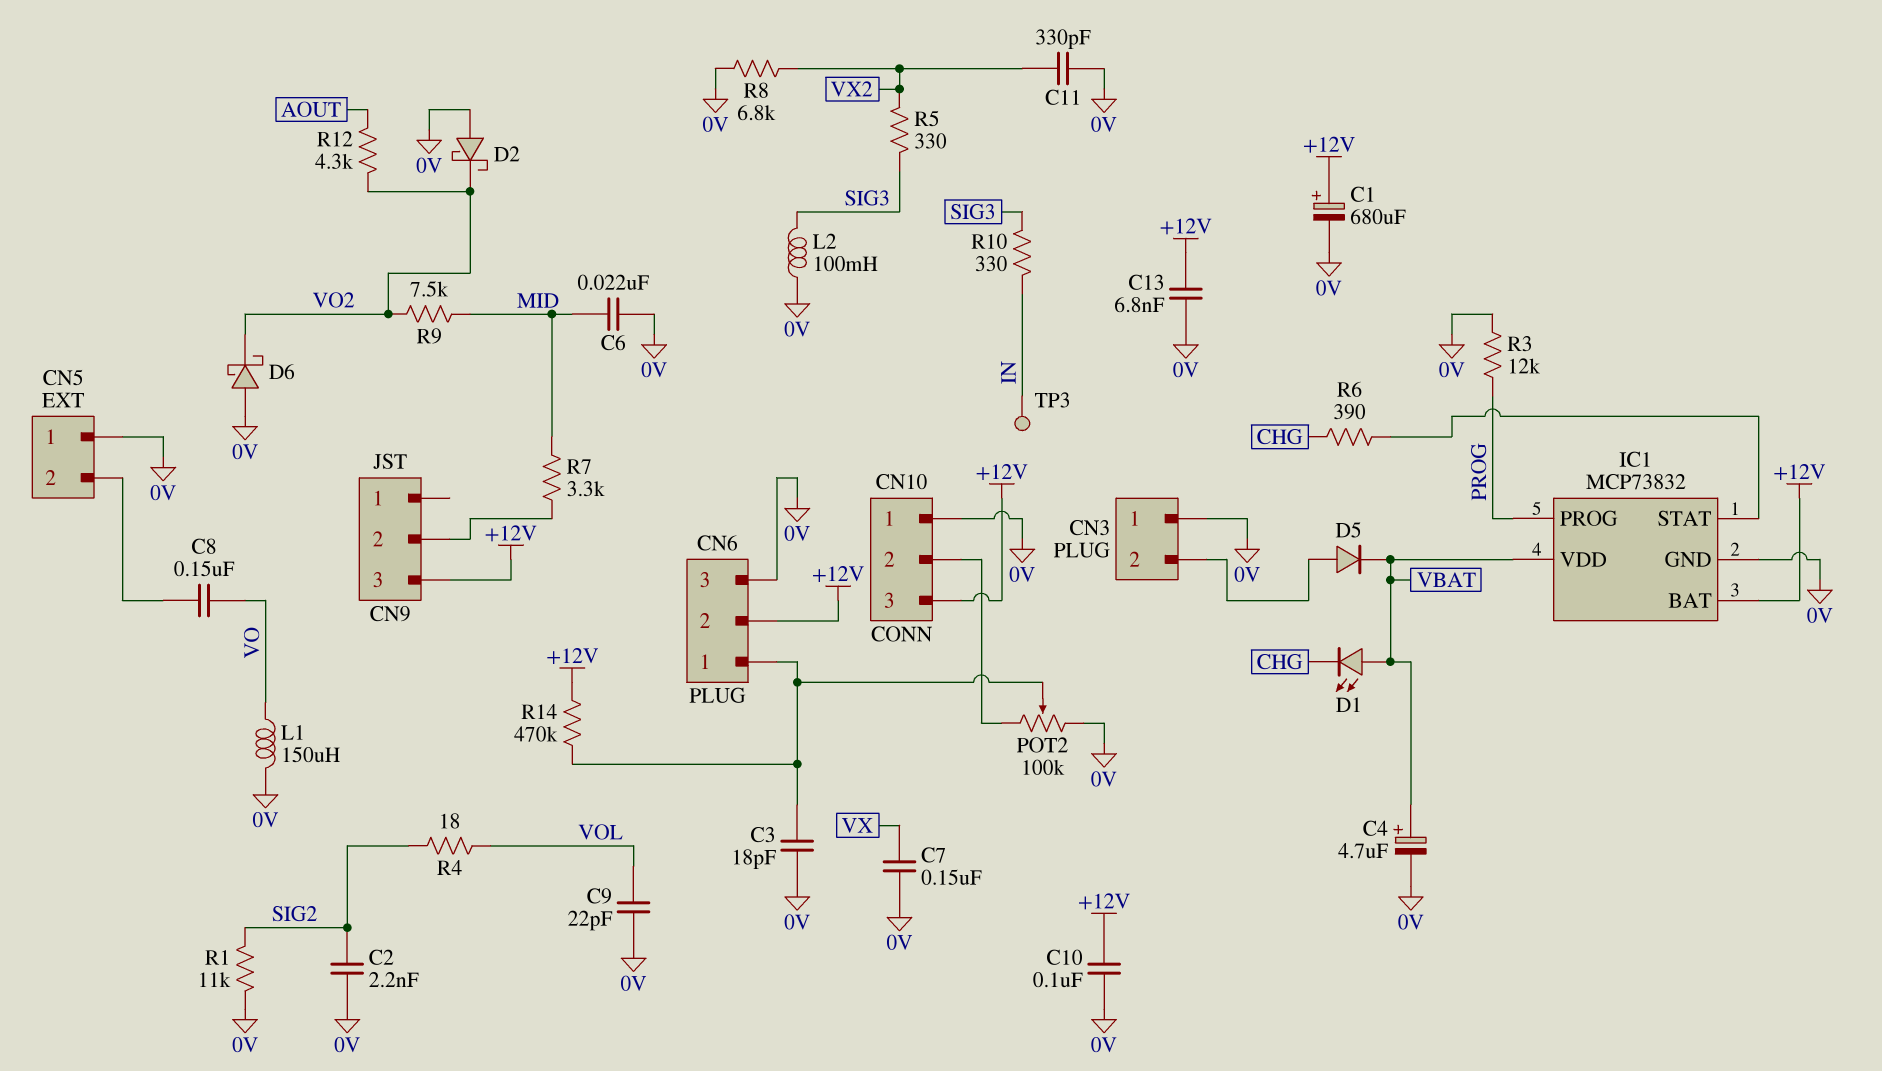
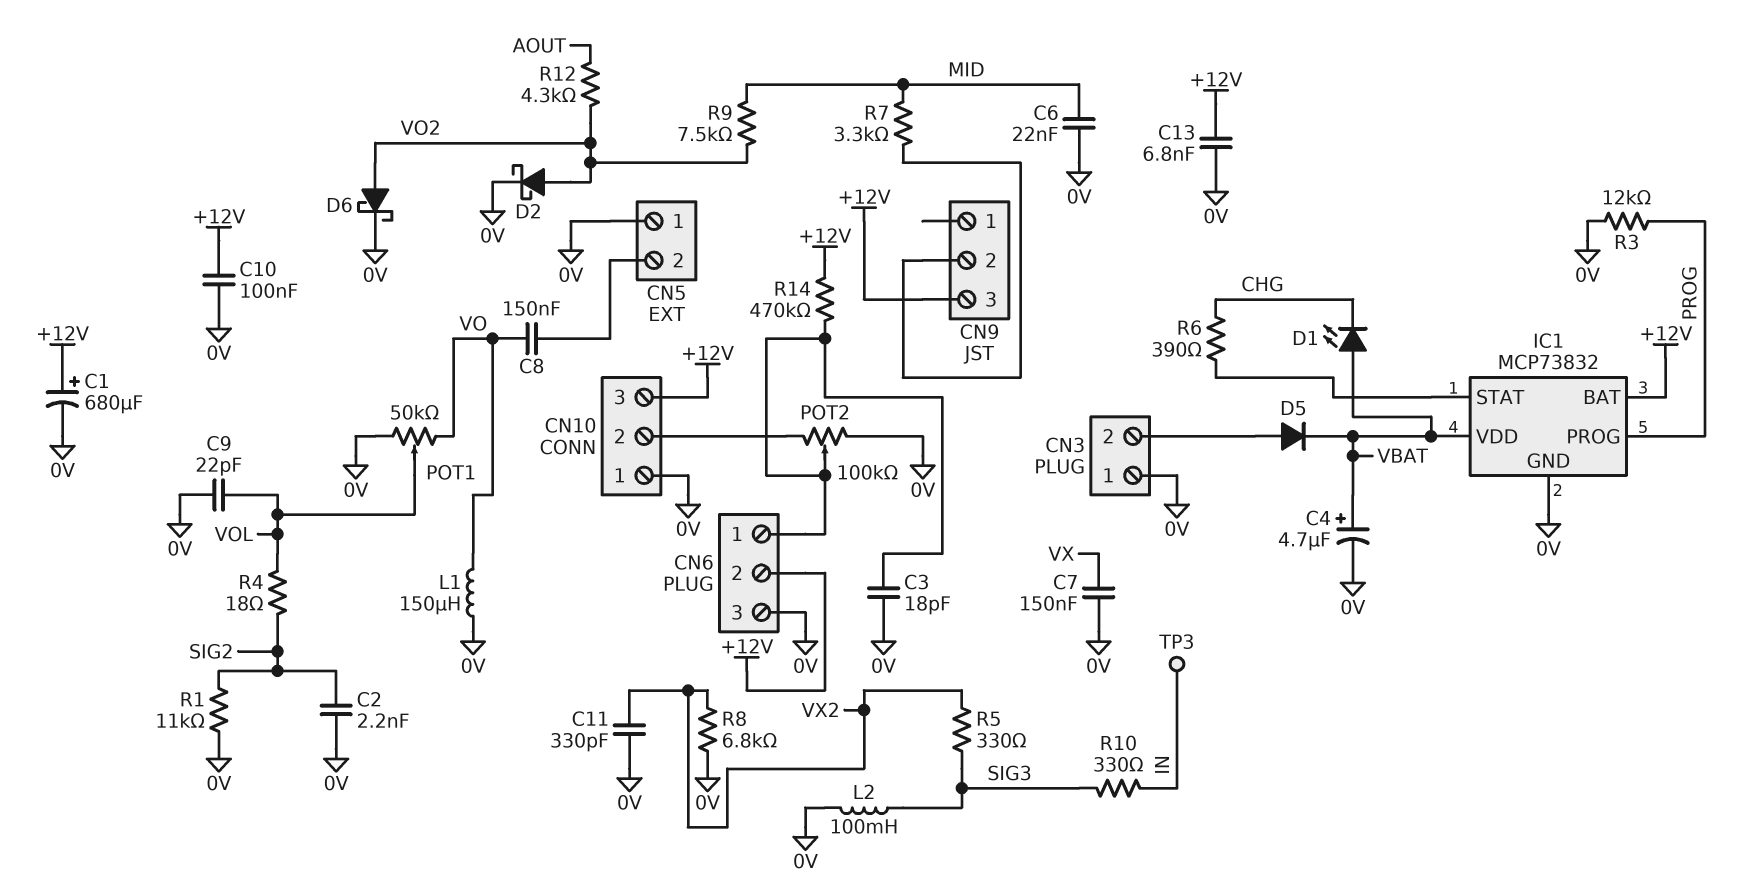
D2: schottky (A 0V, K VO2) -> schottky (A VO2, K 0V)
D6: schottky (A 0V, K VO2) -> schottky (A VO2, K 0V)
POT1: none -> 50k (0V, VO, wiper VOL)

